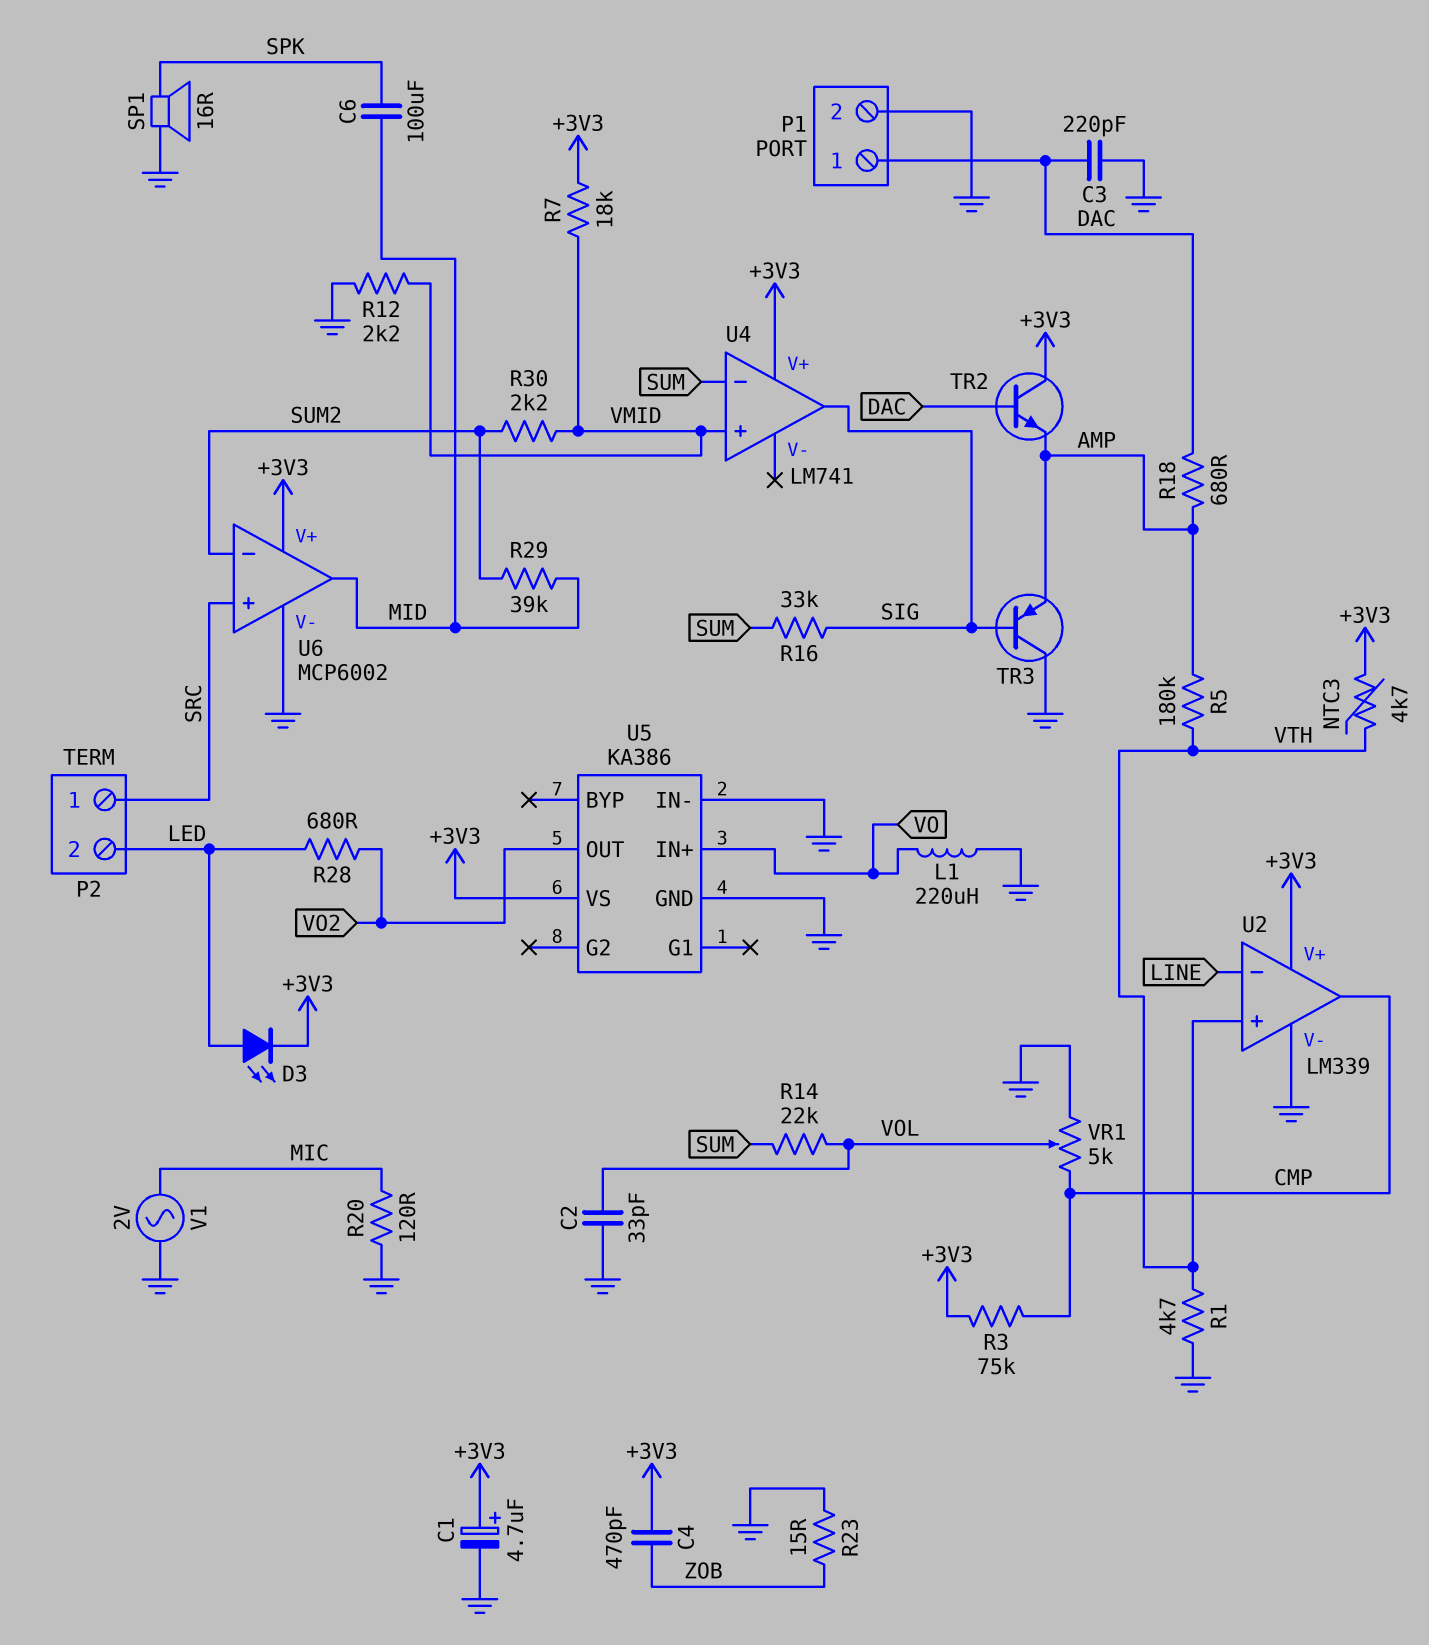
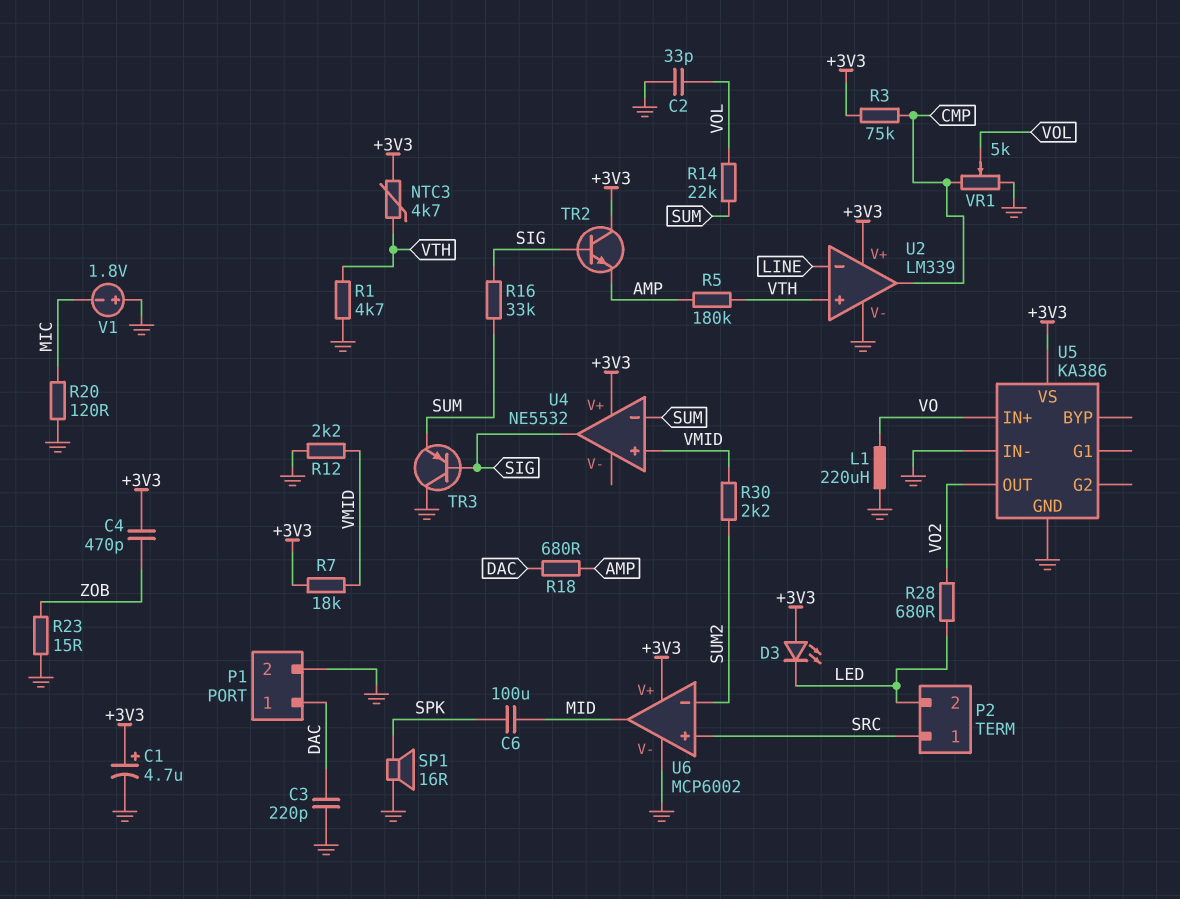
D3: LED (A LED, K +3V3) -> LED (A +3V3, K LED)
R29: 39k (MID, SUM2) -> none
TR2: NPN (B DAC, C +3V3, E AMP) -> NPN (B SIG, C +3V3, E AMP)
TR3: PNP (B SIG, C GND, E AMP) -> PNP (B SIG, C GND, E SUM)
U4: LM741 -> NE5532
V1: AC 2V (GND, MIC) -> 1.8V (plus GND, minus MIC)

